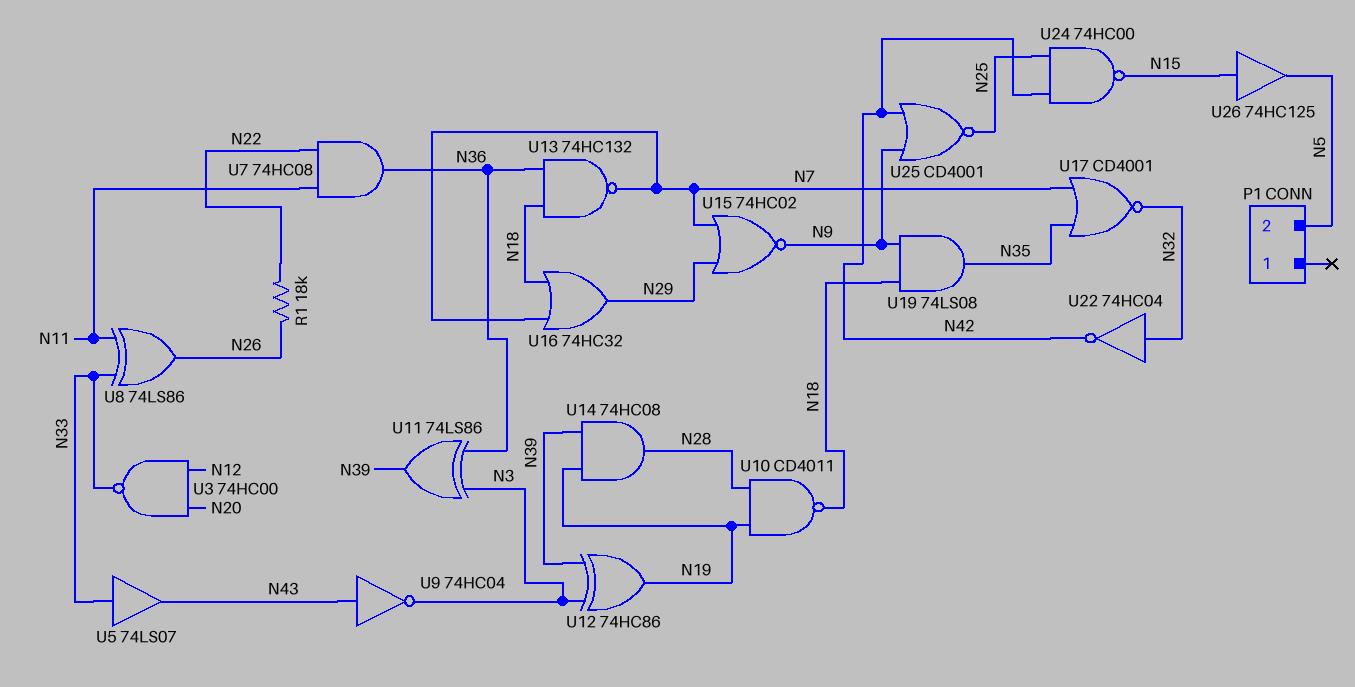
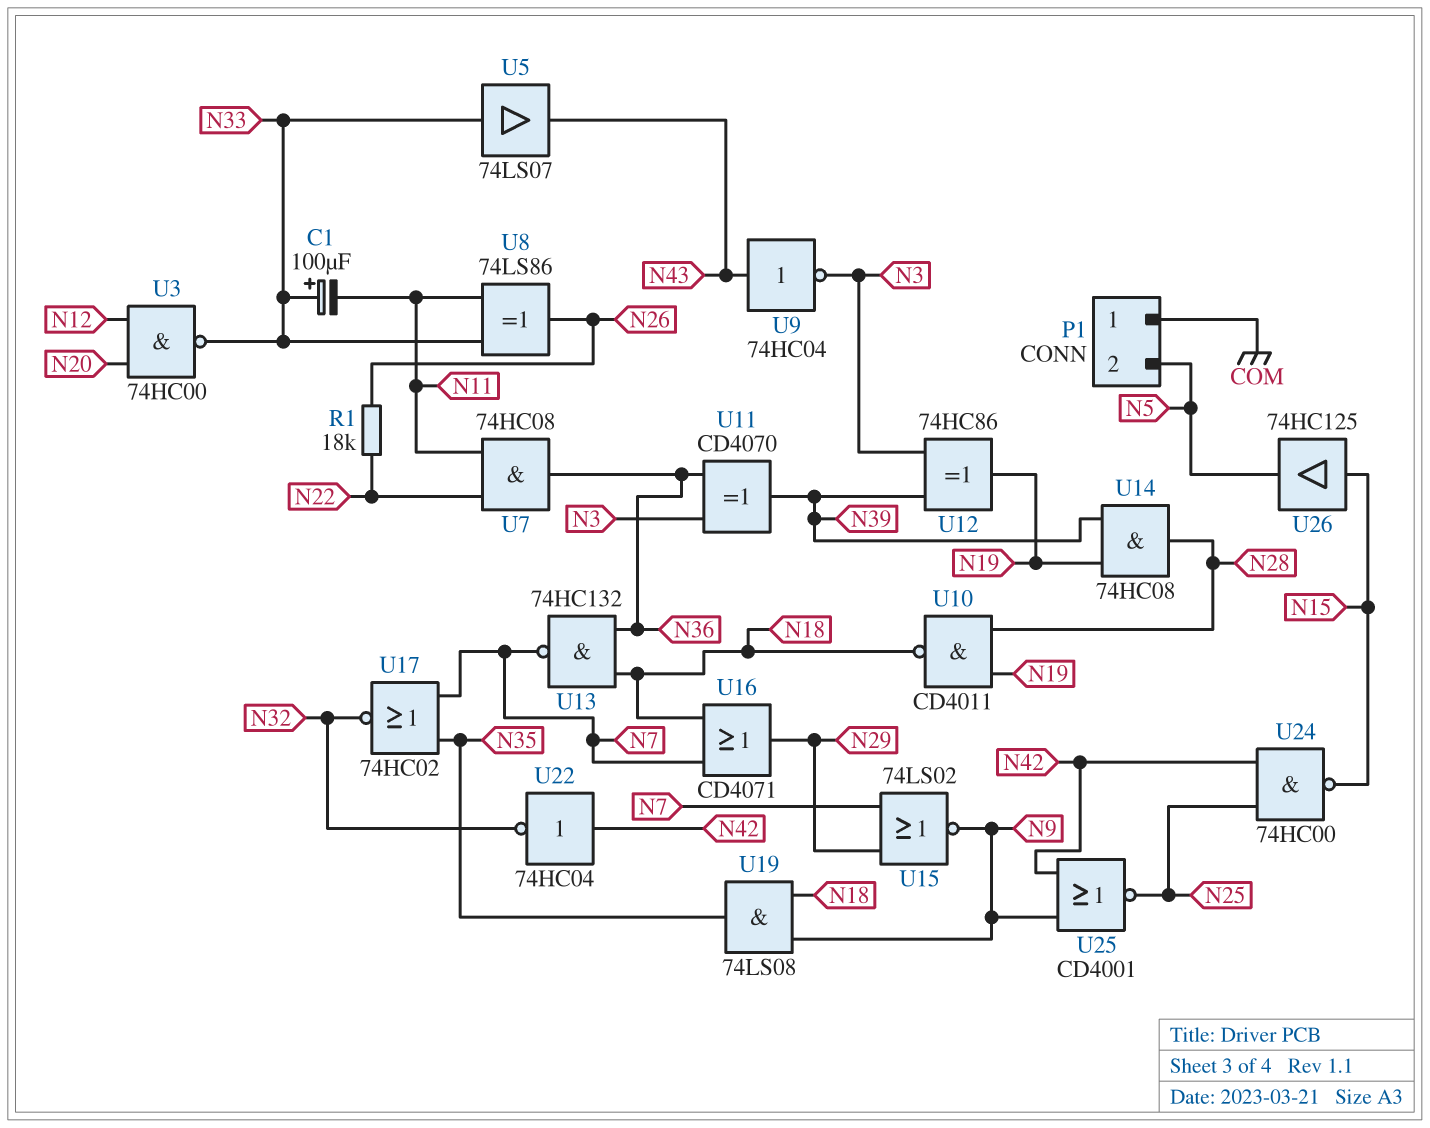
C1: none -> 100uF (plus N33, minus N11)
P1 pin 1: none -> COM
U11: XOR 74LS86 (in N3, in N36, out N39) -> XOR CD4070 (in N3, in N36, out N39)
U15: NOR 74HC02 (in N7, in N29, out N9) -> NOR 74LS02 (in N7, in N29, out N9)
U16: OR 74HC32 (in N7, in N18, out N29) -> OR CD4071 (in N7, in N18, out N29)
U17: NOR CD4001 (in N7, in N35, out N32) -> NOR 74HC02 (in N7, in N35, out N32)
U22: NOT 74HC04 (in N32, out N42) -> NOT 74HC04 (in N42, out N32)

